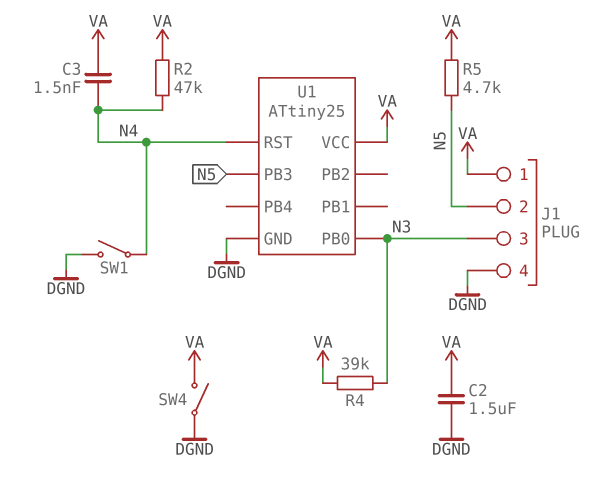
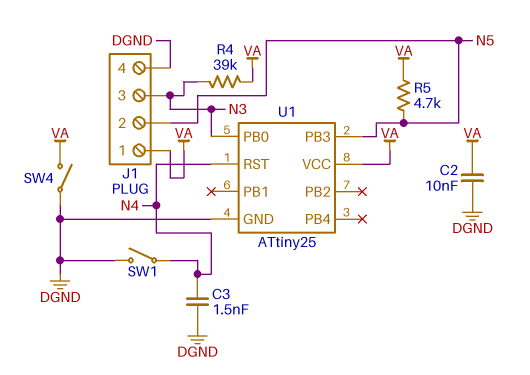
C2: 1.5uF (DGND, VA) -> 10nF (DGND, VA)
C3: 1.5nF (N4, VA) -> 1.5nF (DGND, N4)
R2: 47k (N4, VA) -> none

